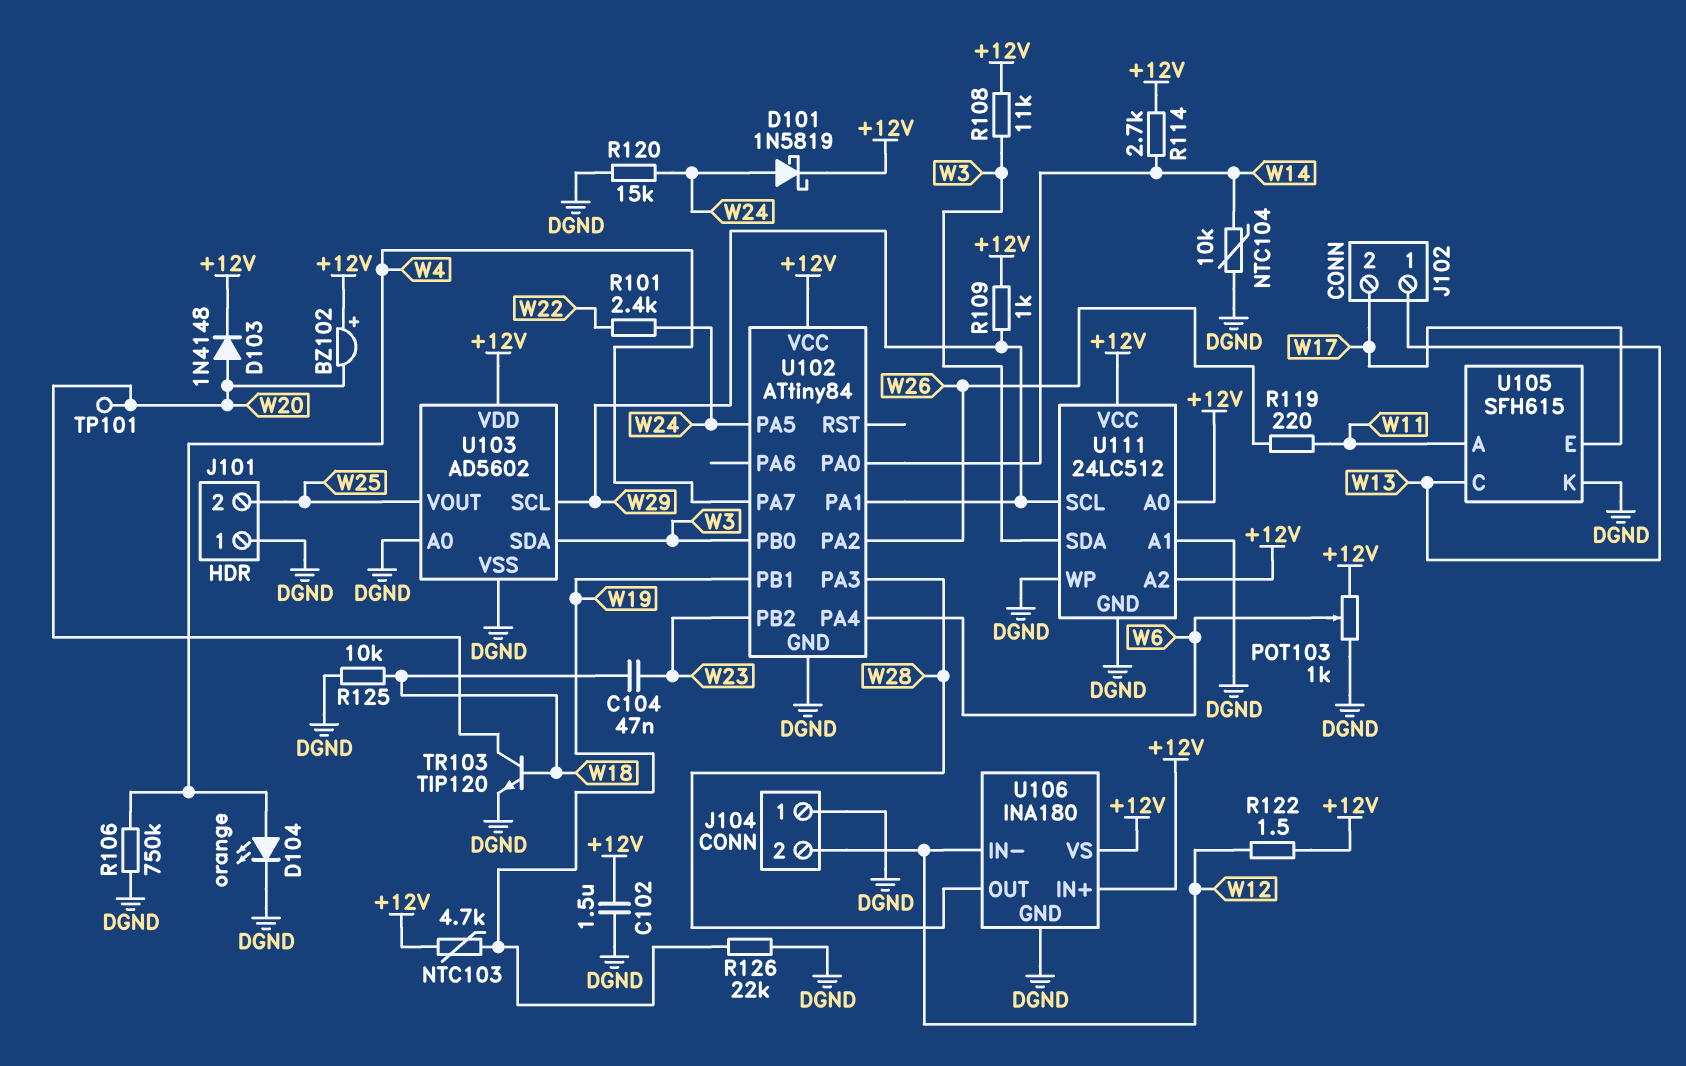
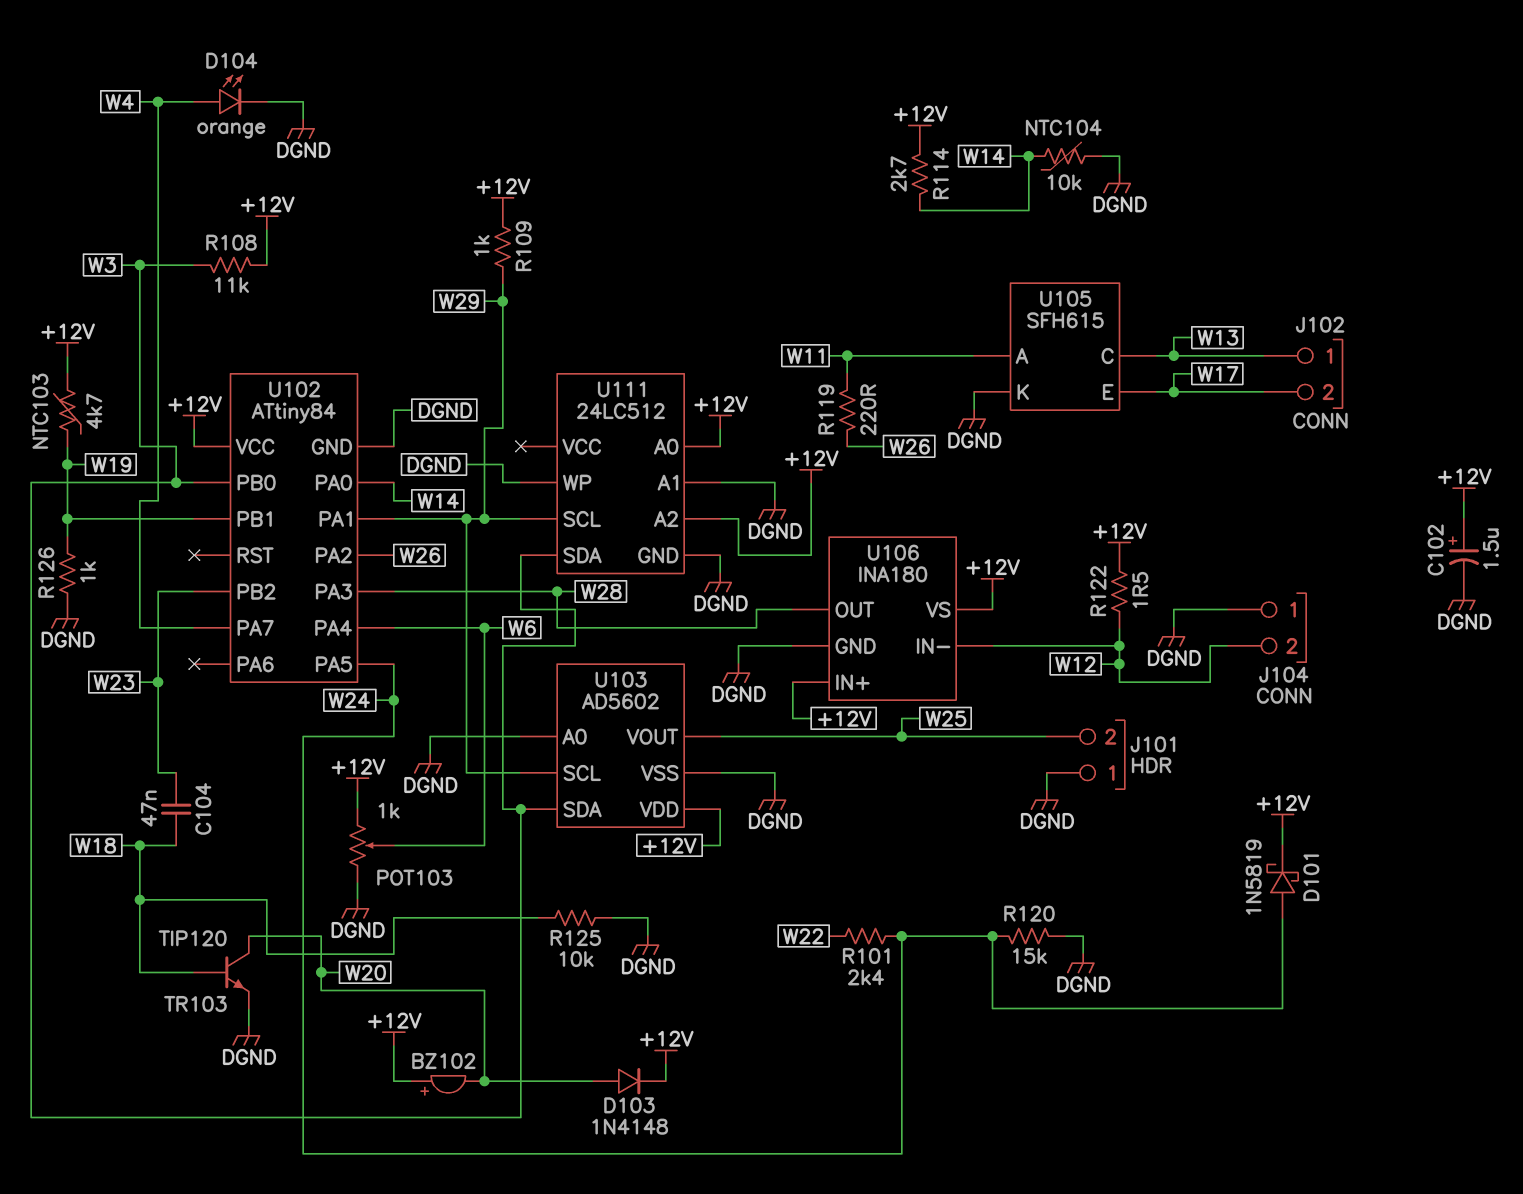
C102: 1.5uF (+12V, DGND) -> 1.5uF (plus +12V, minus DGND)
R106: 750k (DGND, W4) -> none
R126: 22k (DGND, W19) -> 1k (DGND, W19)
TP101: test point (W20) -> none
U111 pin VCC: +12V -> none

